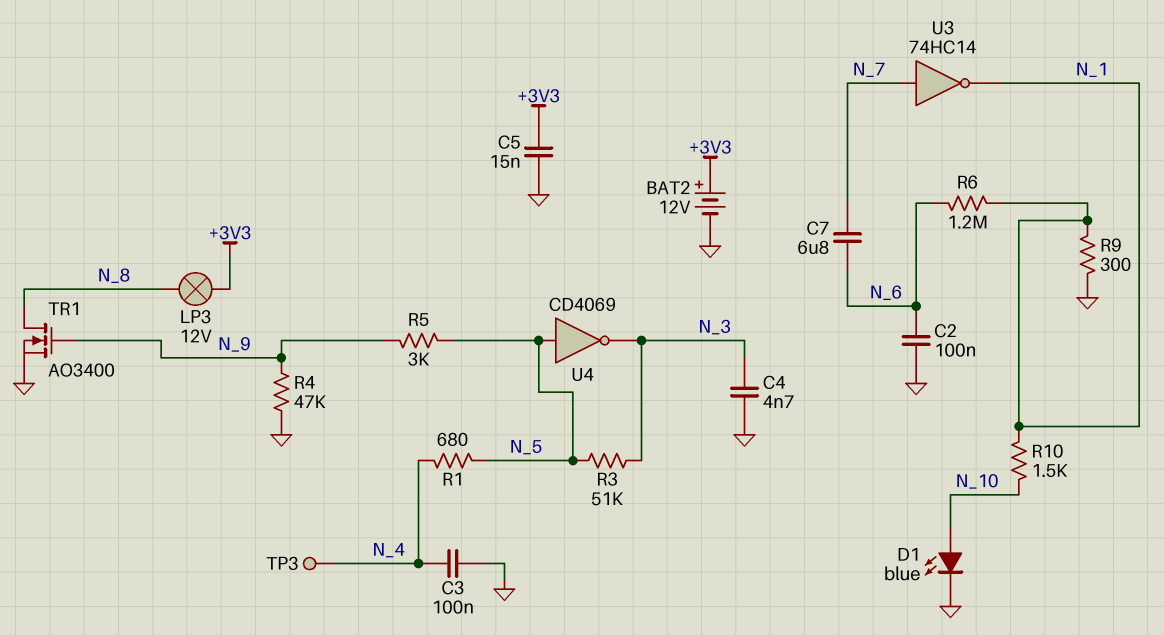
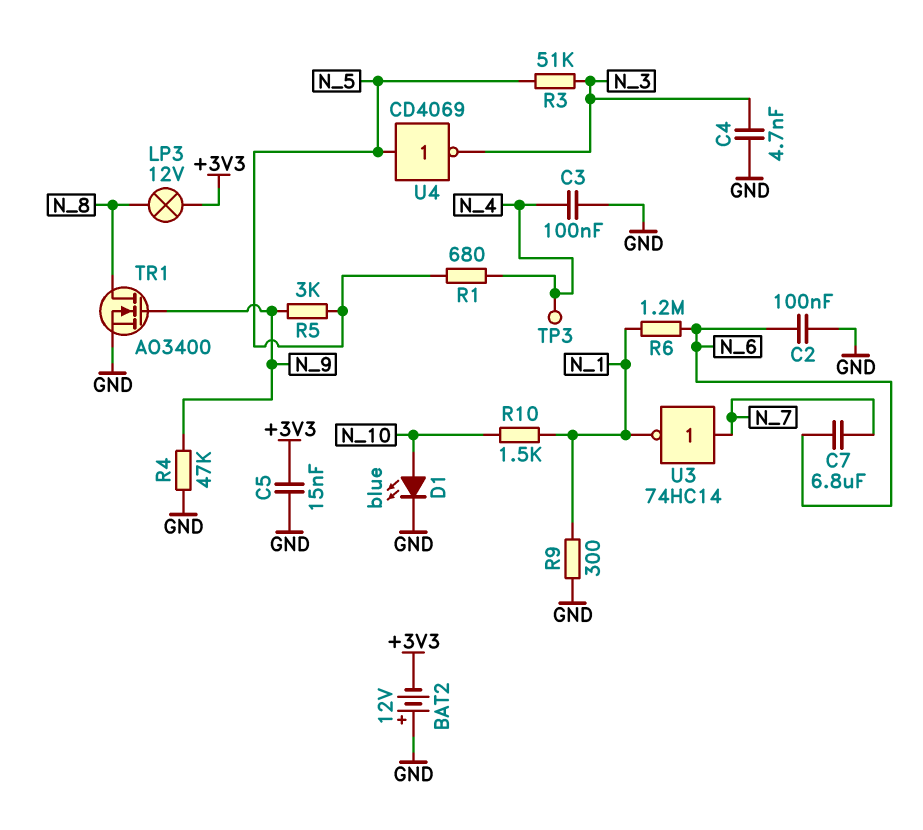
BAT2: 12V (plus +3V3, minus GND) -> 12V (plus GND, minus +3V3)

